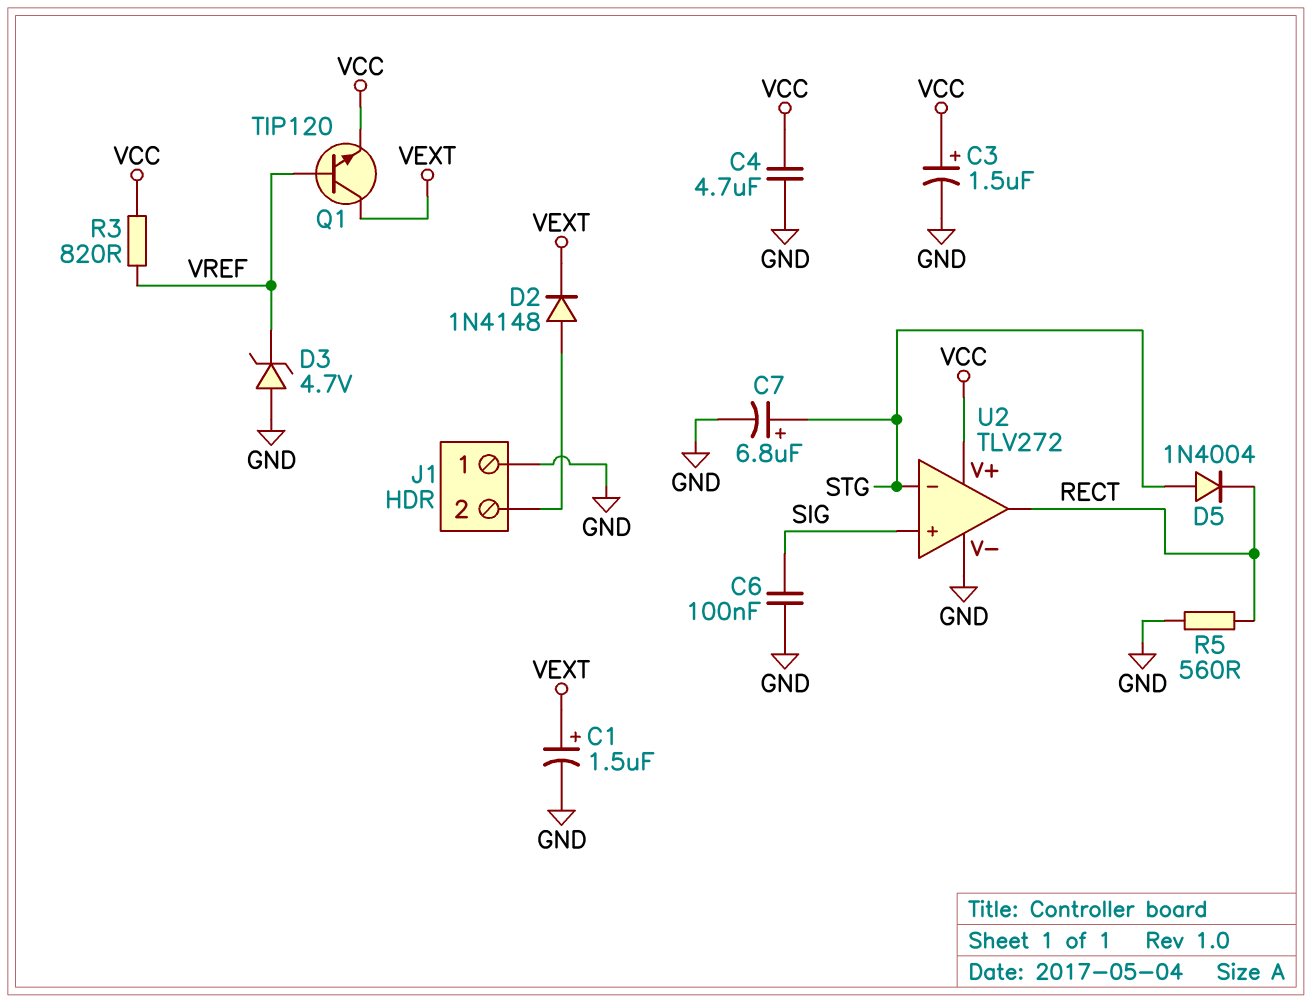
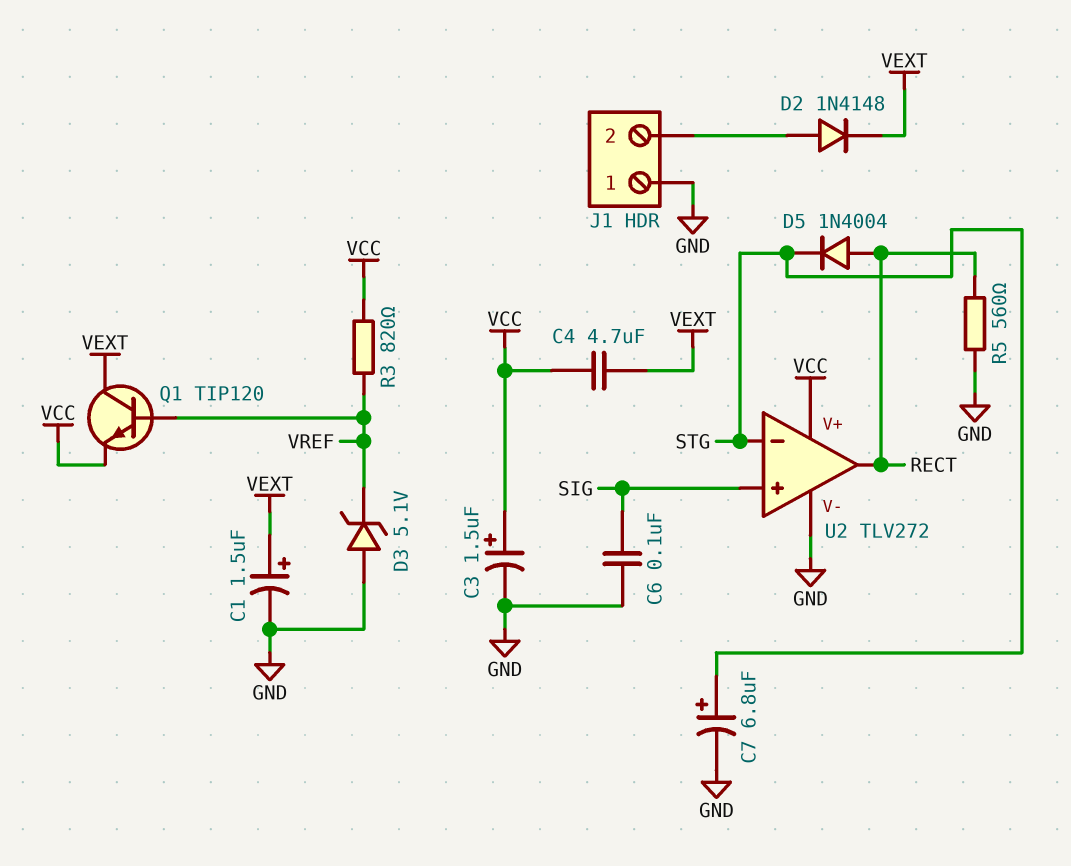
C4: 4.7uF (GND, VCC) -> 4.7uF (VCC, VEXT)
D3: zener 4.7V (A GND, K VREF) -> zener 5.1V (A GND, K VREF)
D5: diode 1N4004 (A STG, K RECT) -> diode 1N4004 (A RECT, K STG)

